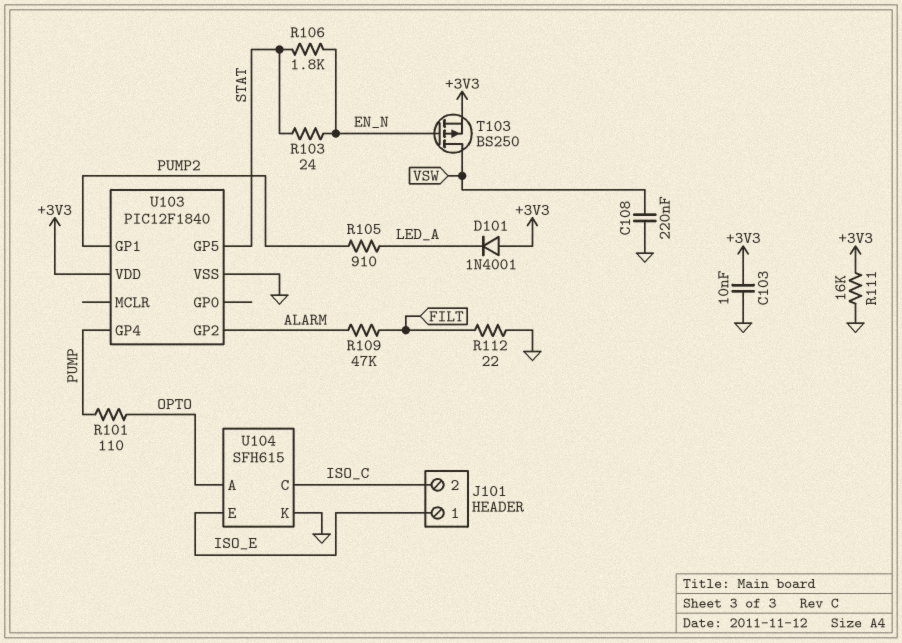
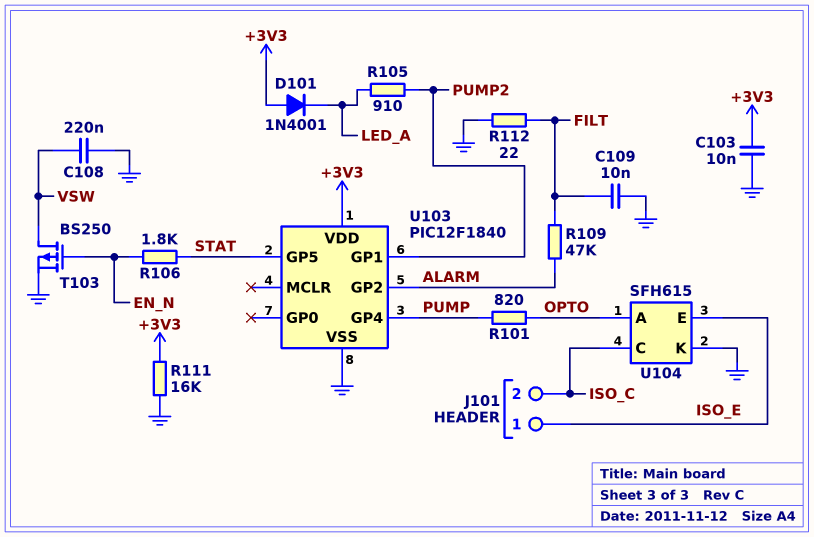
C109: none -> 10nF (FILT, GND)
R101: 110 (OPTO, PUMP) -> 820 (OPTO, PUMP)
R103: 24 (EN_N, STAT) -> none
T103: PMOS BS250 (G EN_N, D VSW, S +3V3) -> PMOS BS250 (G EN_N, D VSW, S GND)

